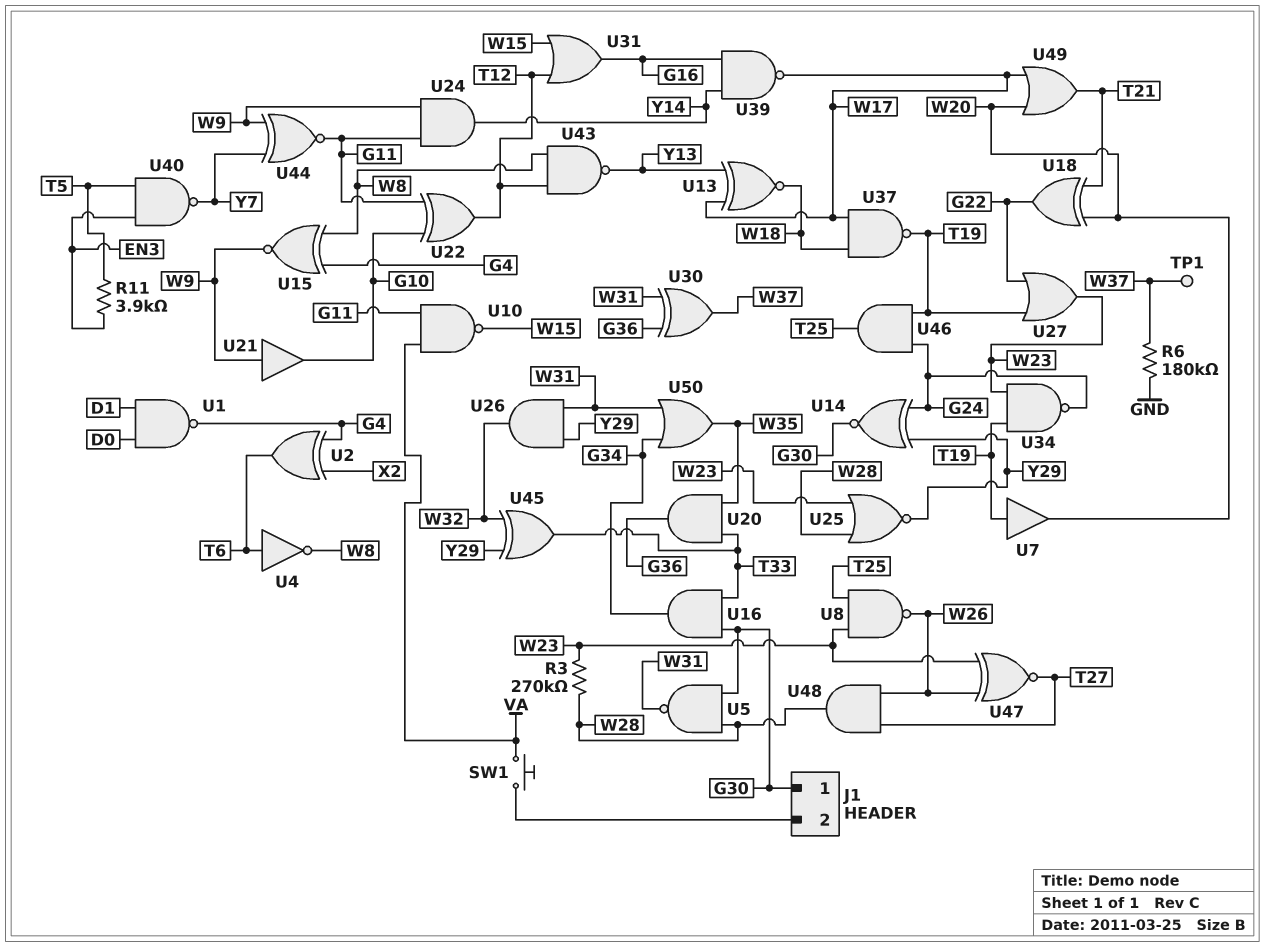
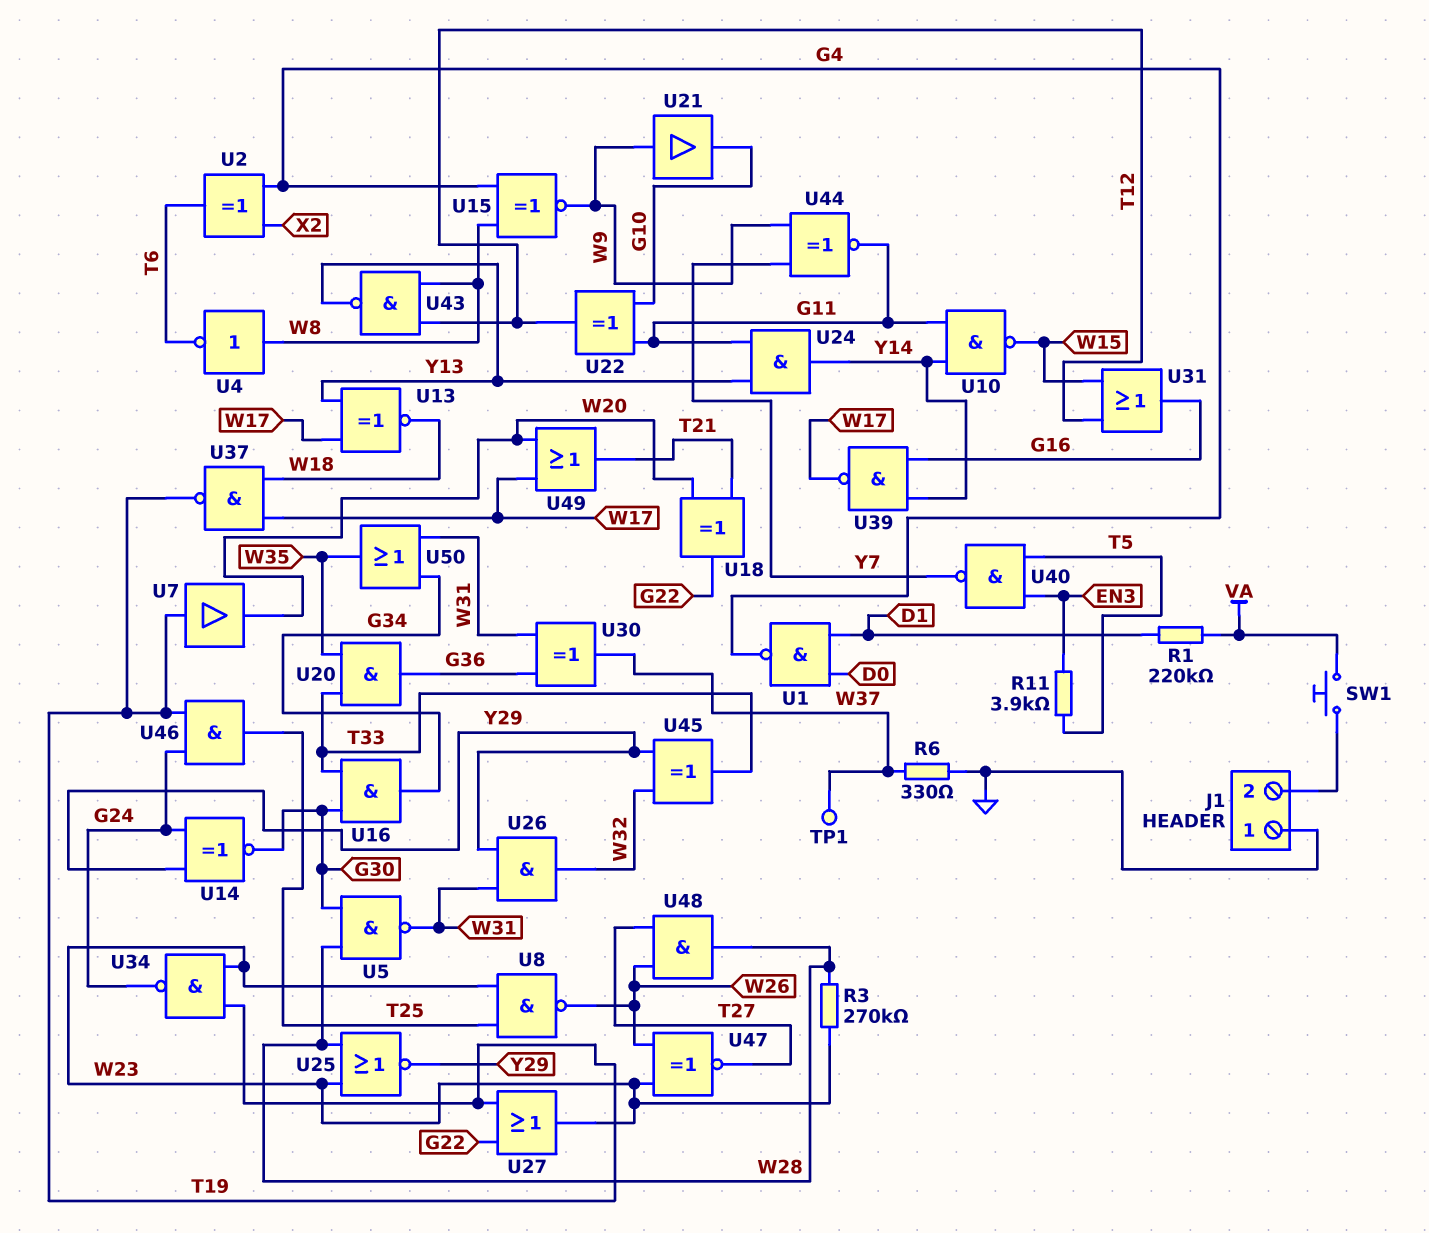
J1 pin 1: G30 -> GND
R1: none -> 220k (D1, VA)
R6: 180k (GND, W37) -> 330 (GND, W37)
U4: NOT (in T6, out W8) -> NOT (in W8, out T6)
U10: NAND (in G11, in VA, out W15) -> NAND (in G11, in Y14, out W15)
U24: AND (in G11, in W9, out Y14) -> AND (in G11, in Y13, out Y14)

